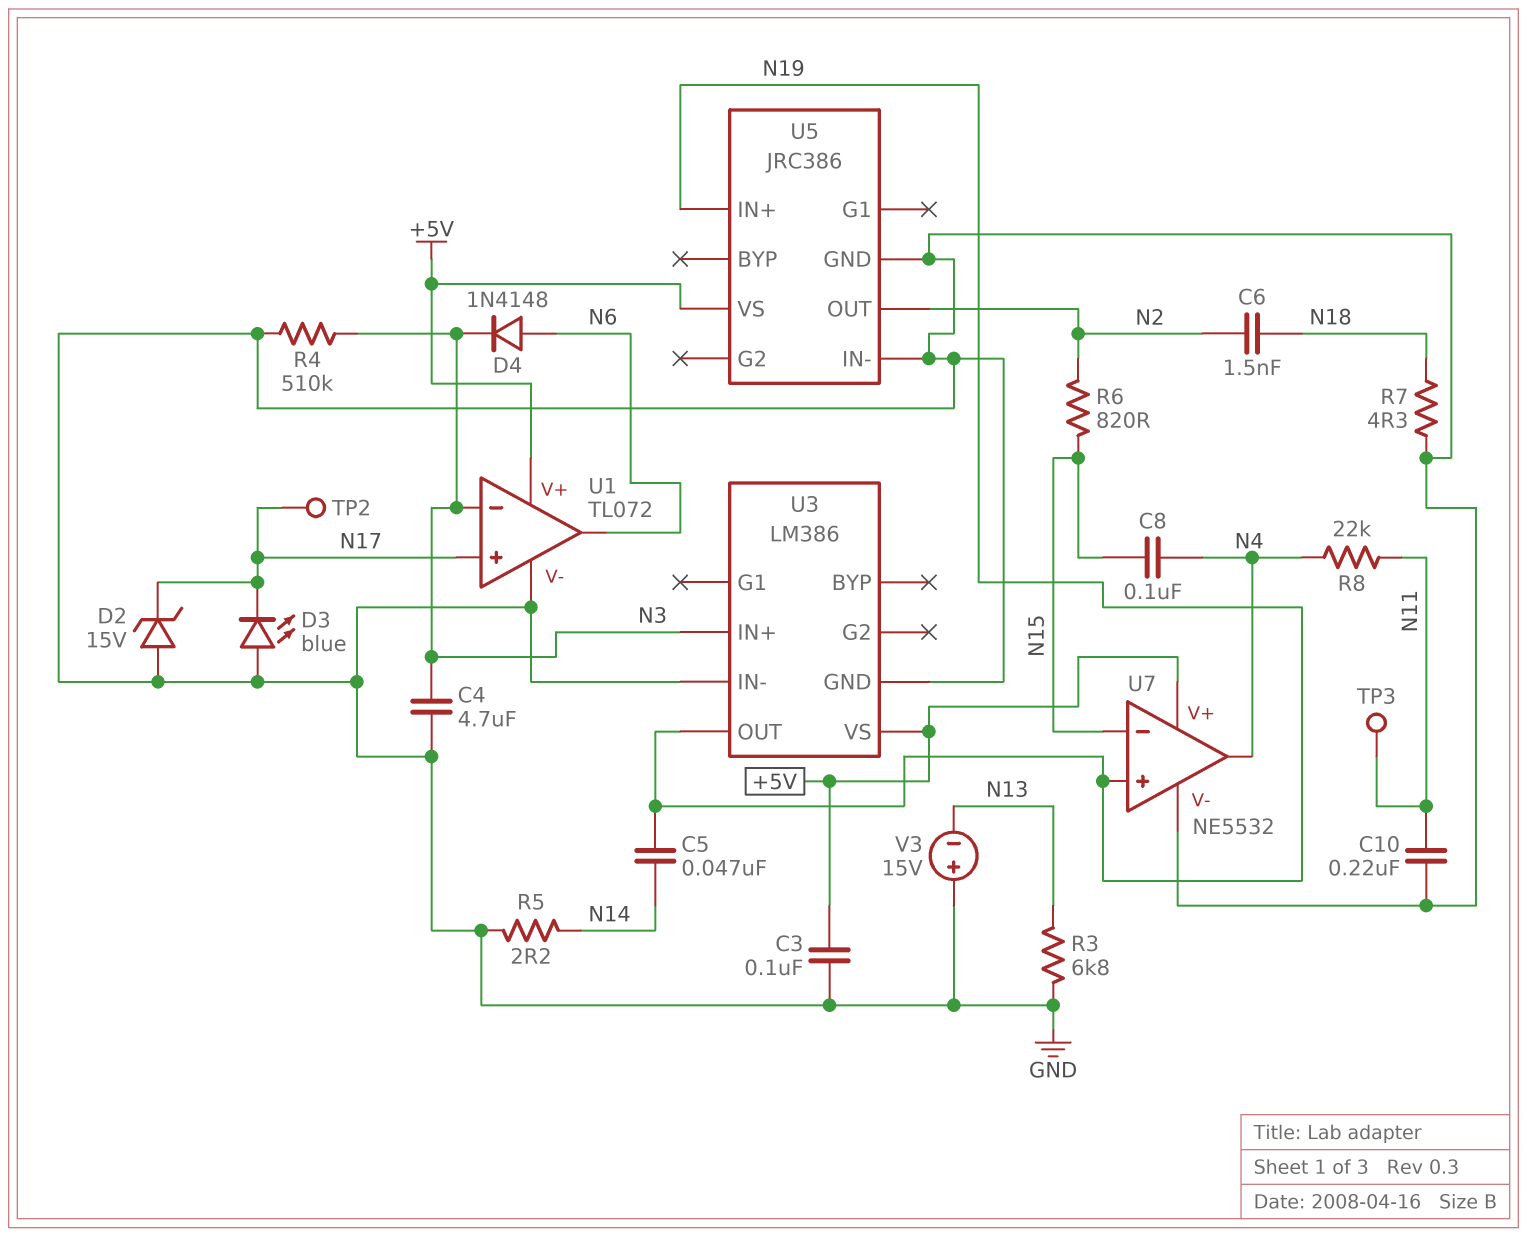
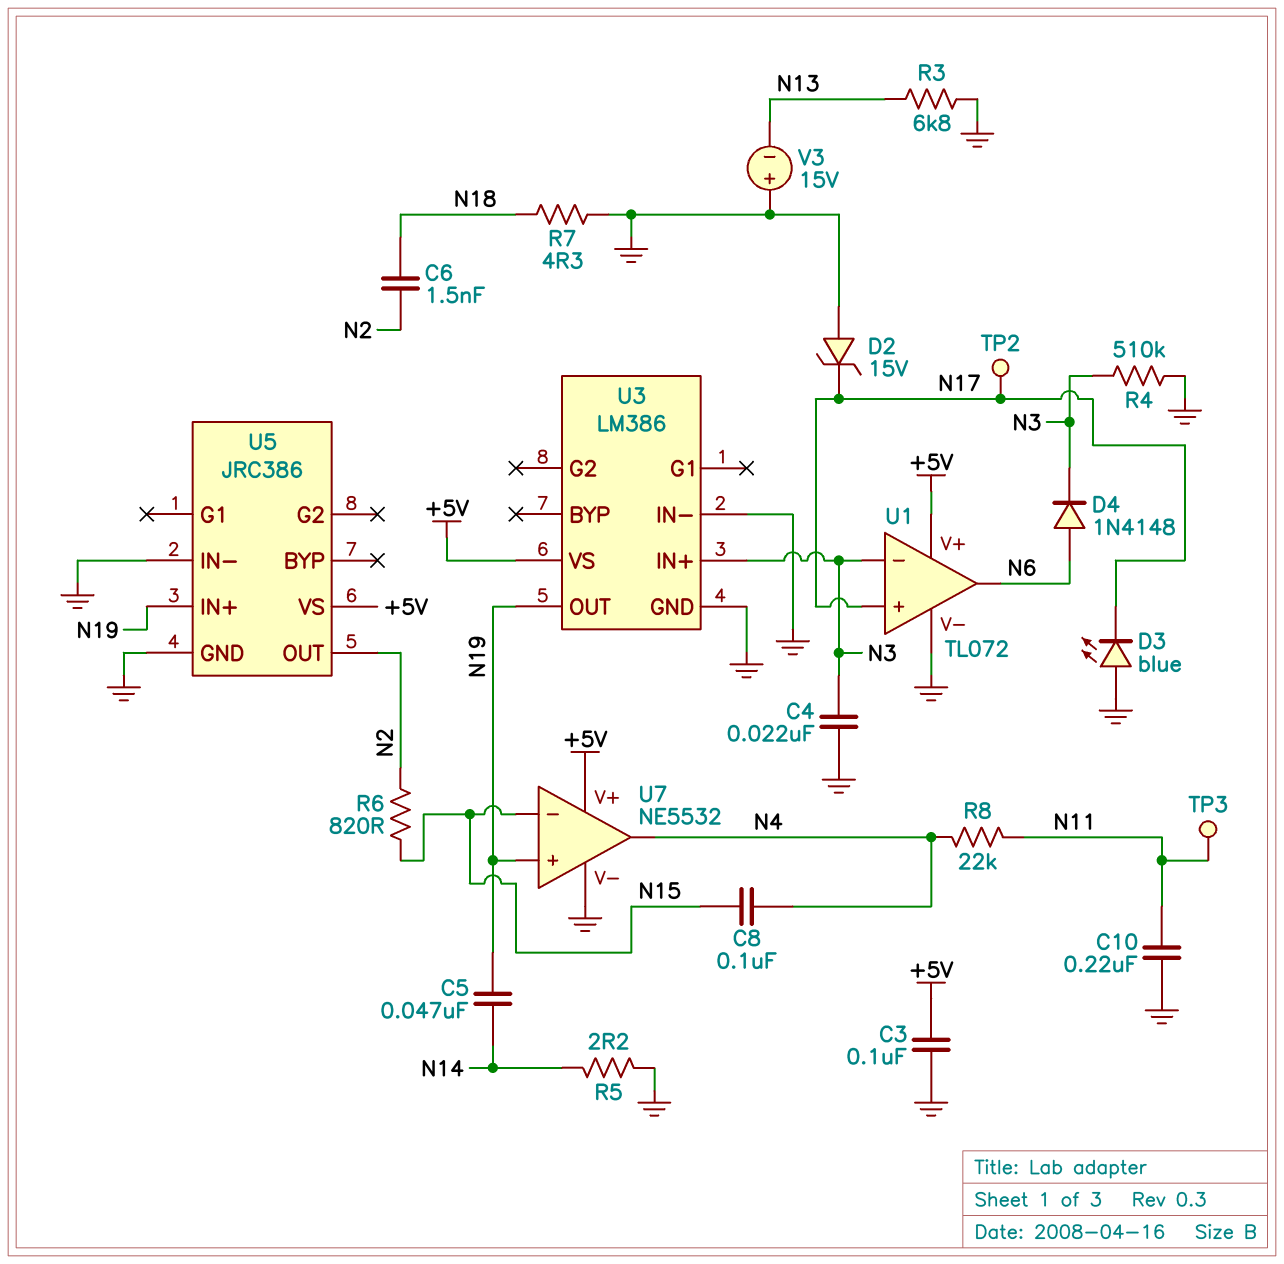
C4: 4.7uF (GND, N3) -> 22nF (GND, N3)

